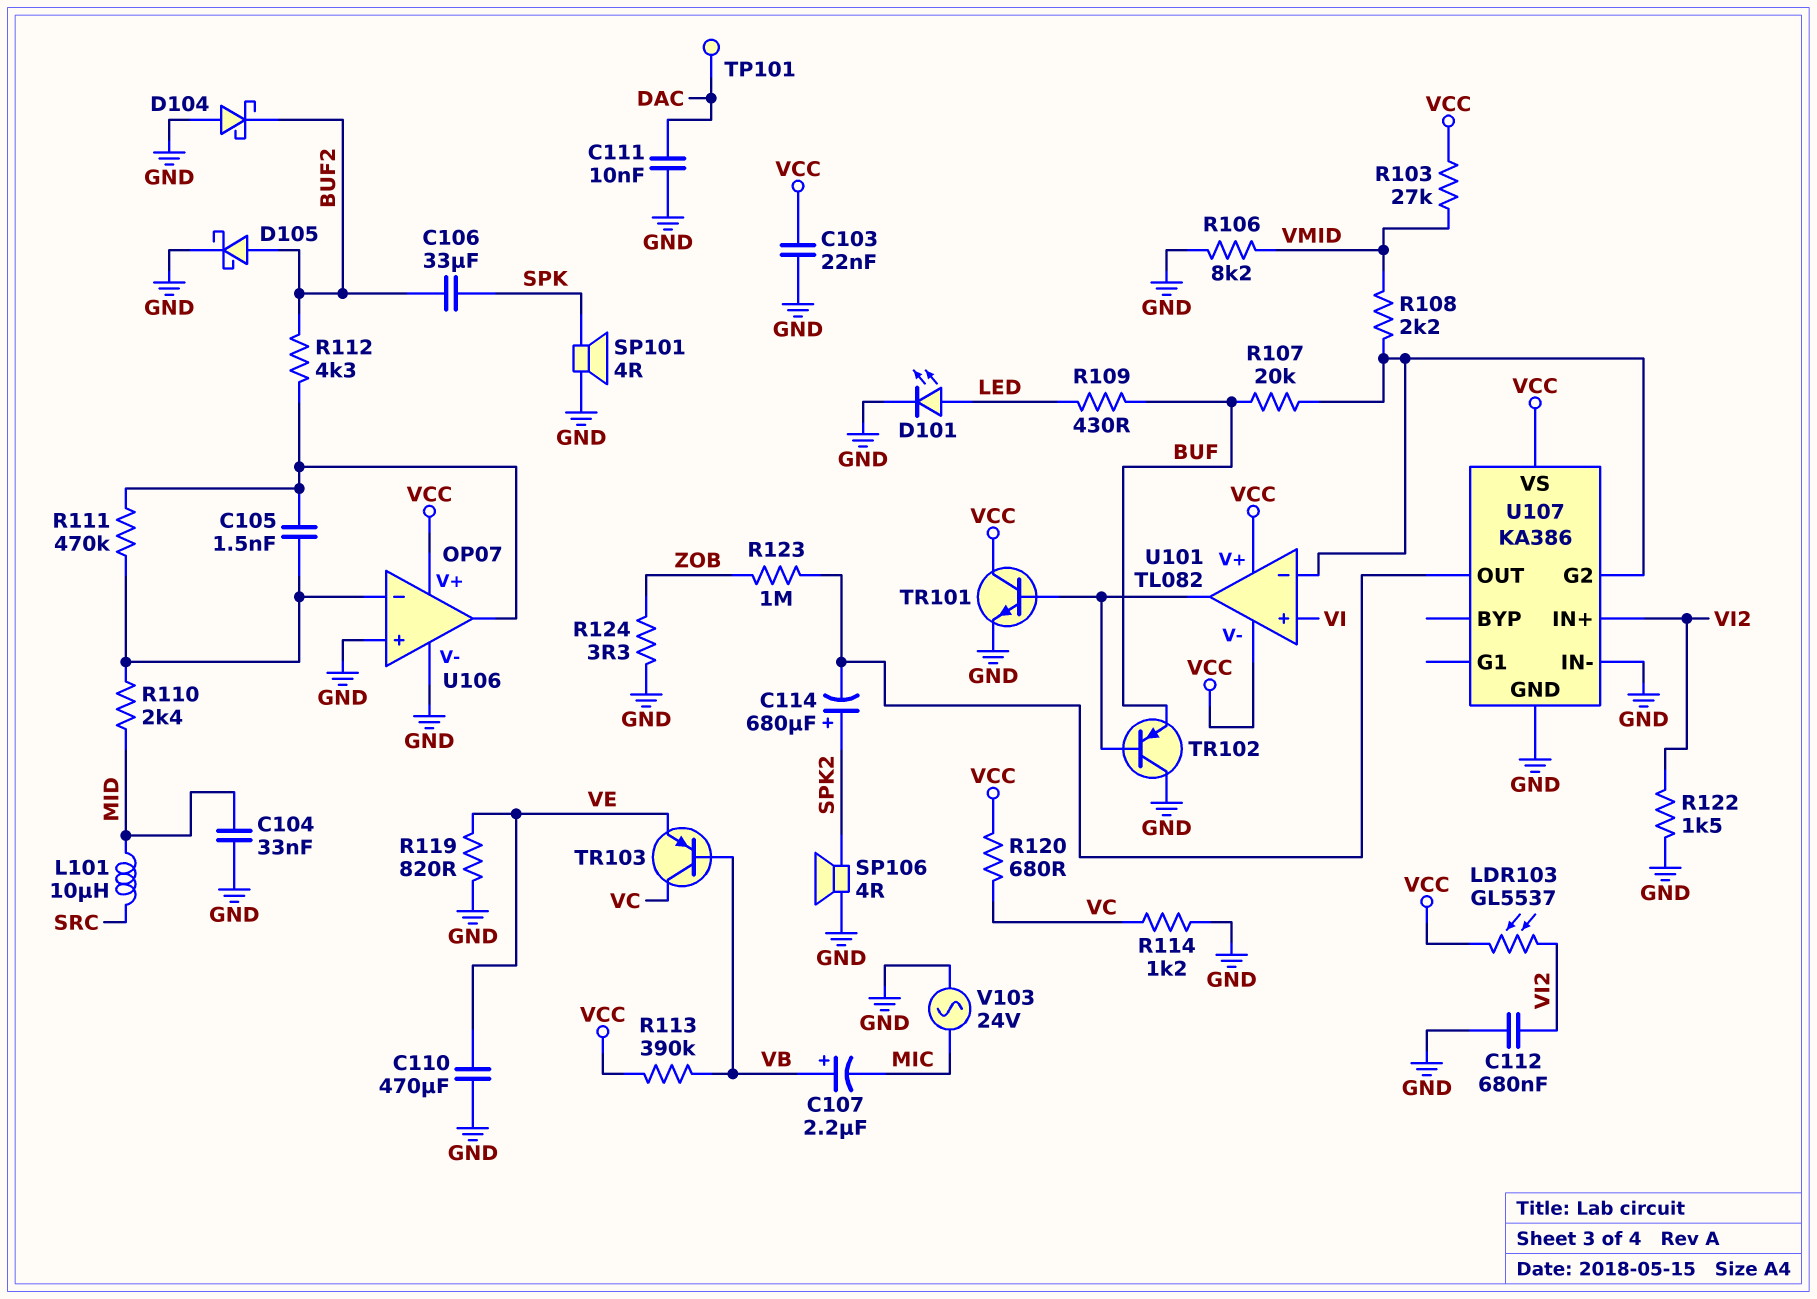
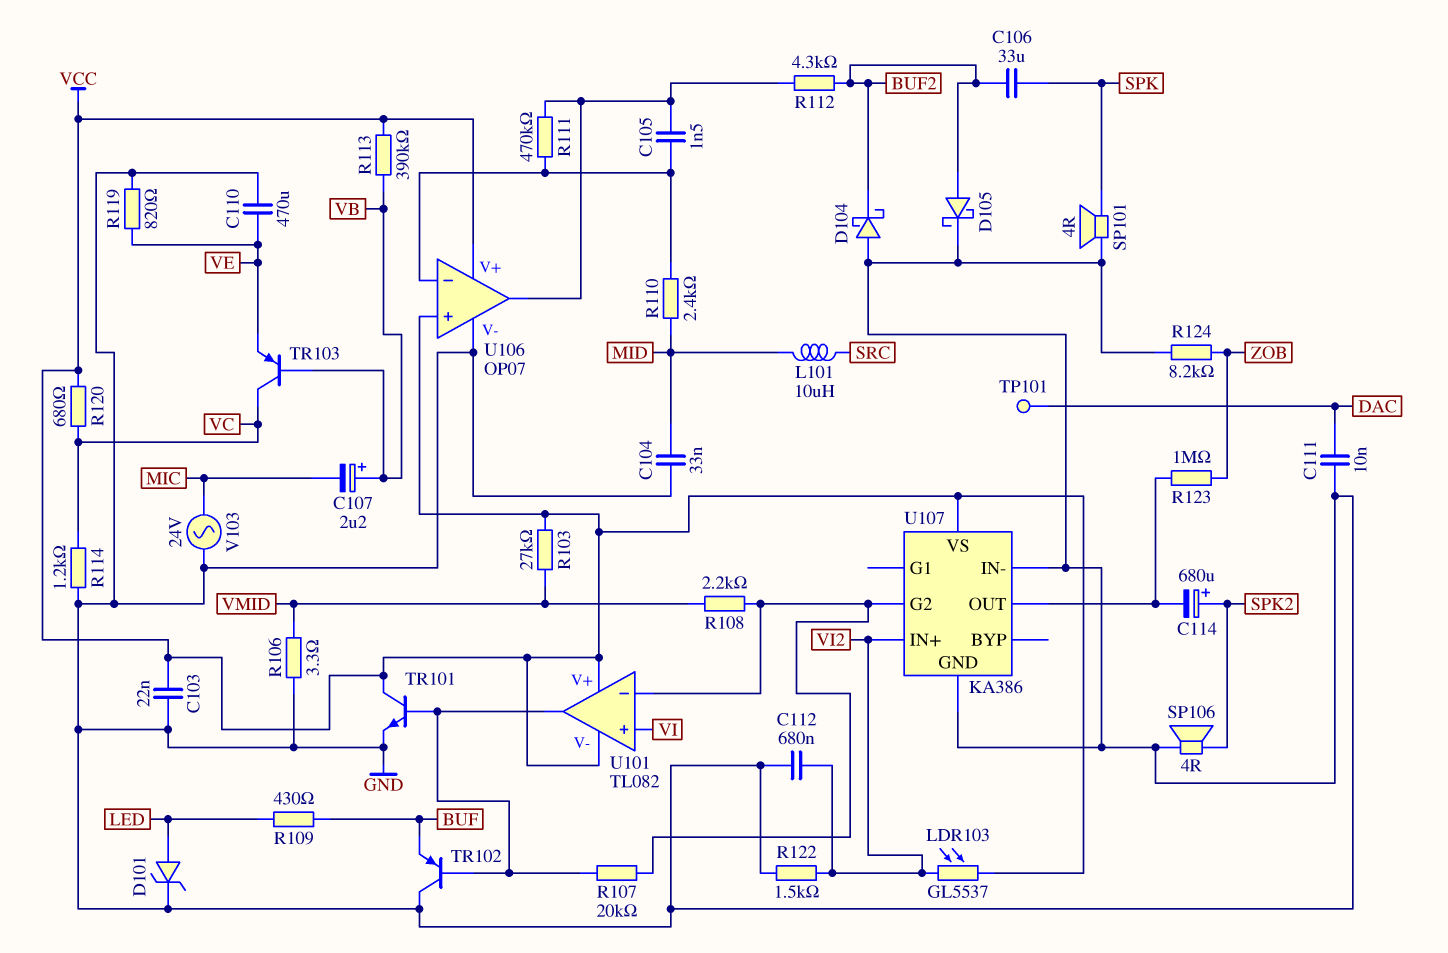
D101: LED (A LED, K GND) -> zener (A LED, K GND)
R106: 8.2k (GND, VMID) -> 3.3 (GND, VMID)
R107: 20k (BUF, U101/in-) -> 20k (U101/in-, U101/out)
R124: 3.3 (GND, ZOB) -> 8.2k (GND, ZOB)
U106 pin in+: GND -> VCC

